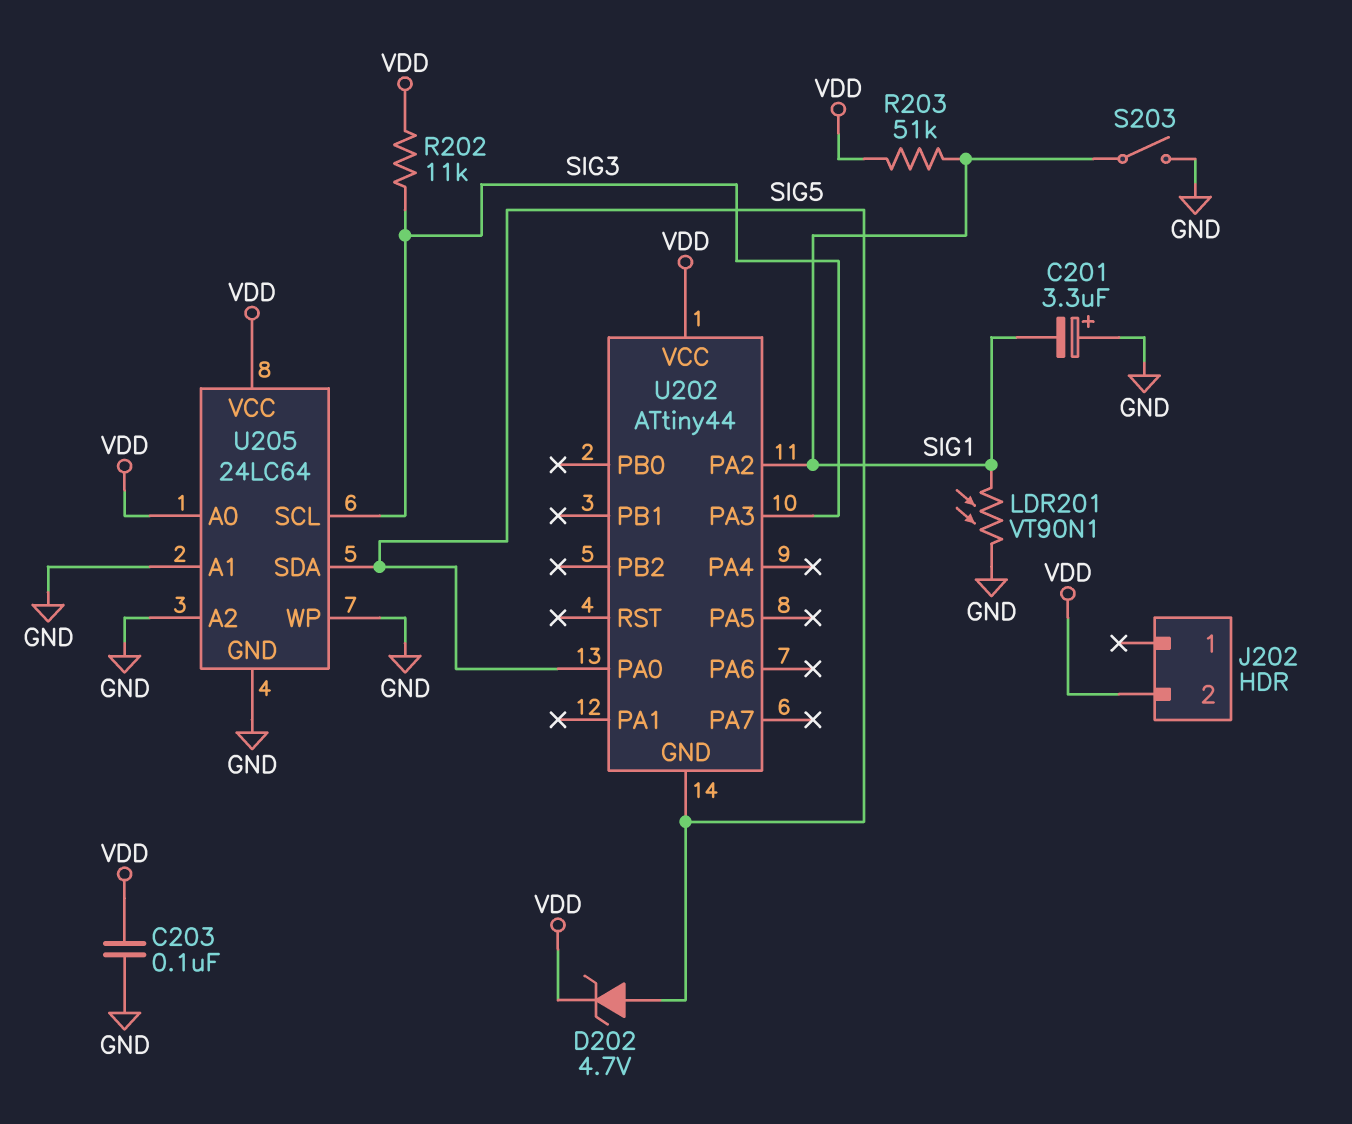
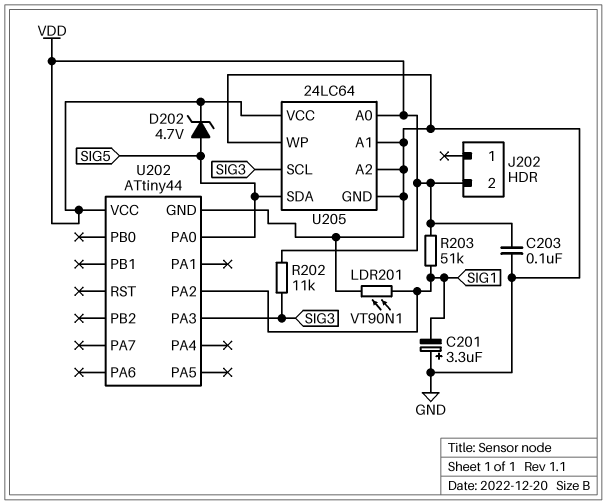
S203: switch (GND, SIG1) -> none
U202 pin GND: SIG5 -> GND

